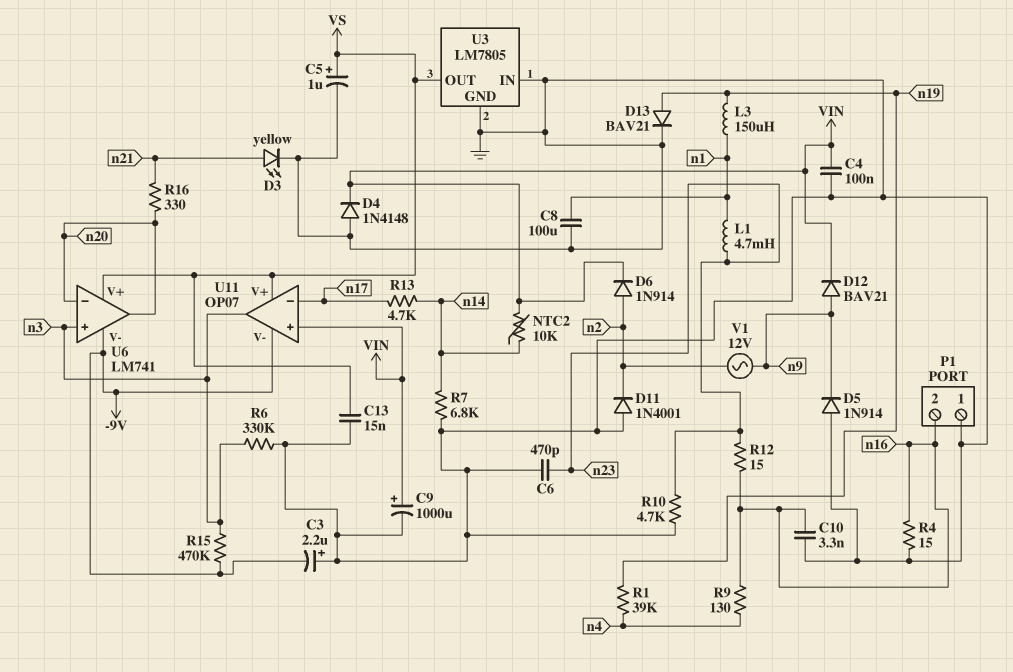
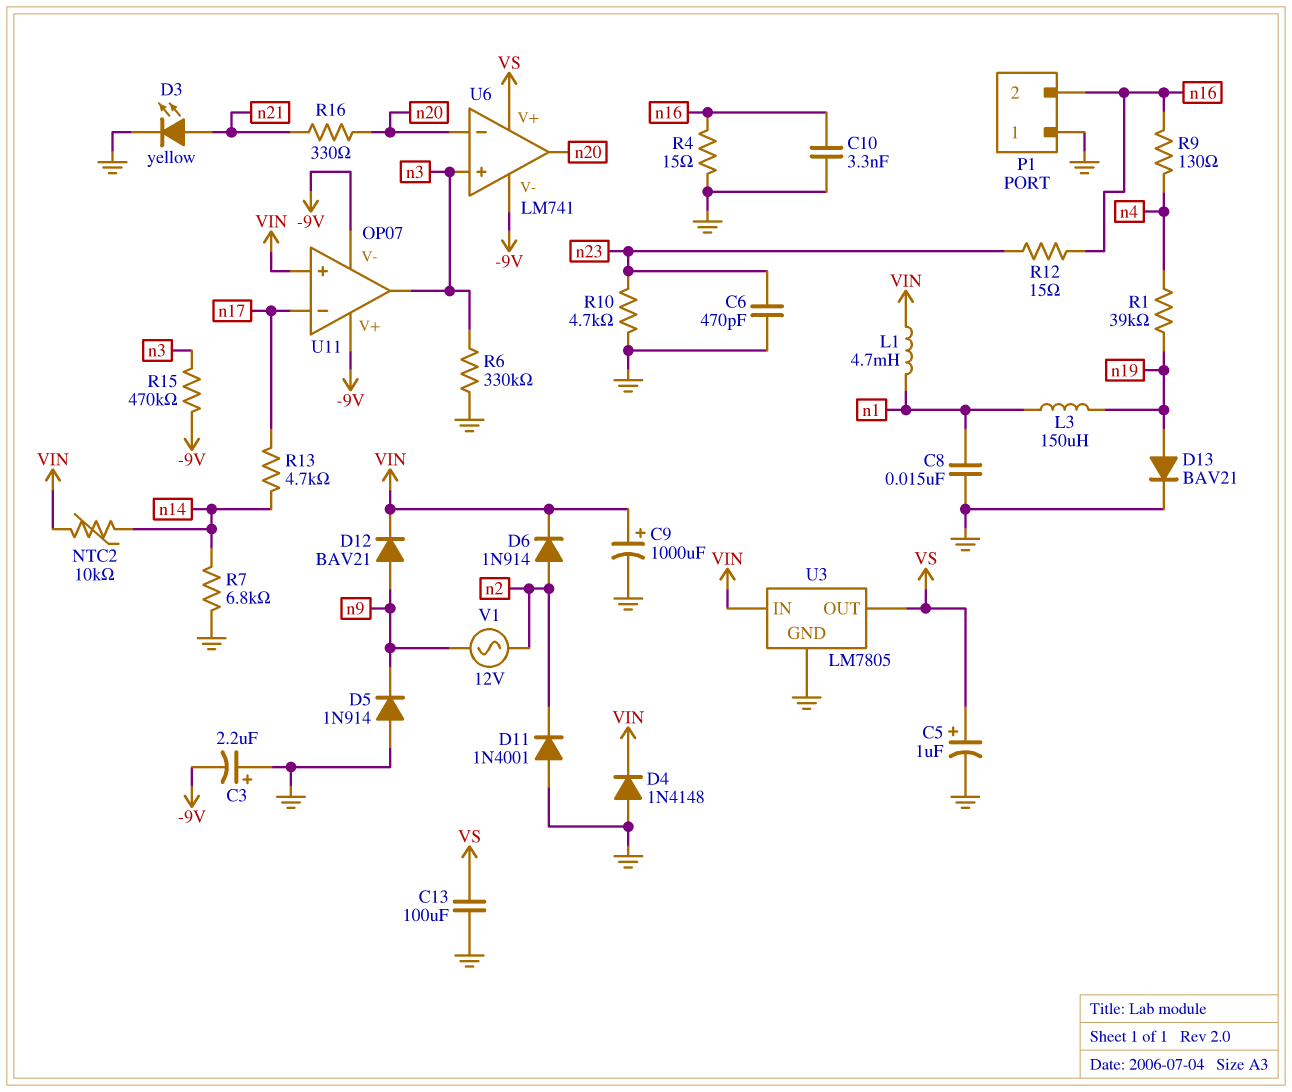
C4: 100nF (GND, VIN) -> none
C8: 100uF (GND, n1) -> 15nF (GND, n1)
C13: 15nF (GND, VS) -> 100uF (GND, VS)
L1: 4.7mH (n1, n23) -> 4.7mH (VIN, n1)
U3 pin IN: GND -> VIN
U11 pin V+: VS -> -9V

